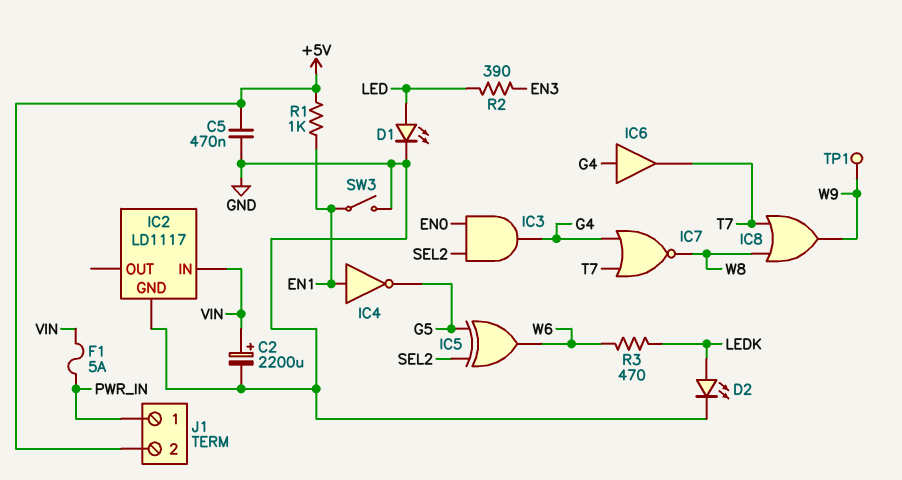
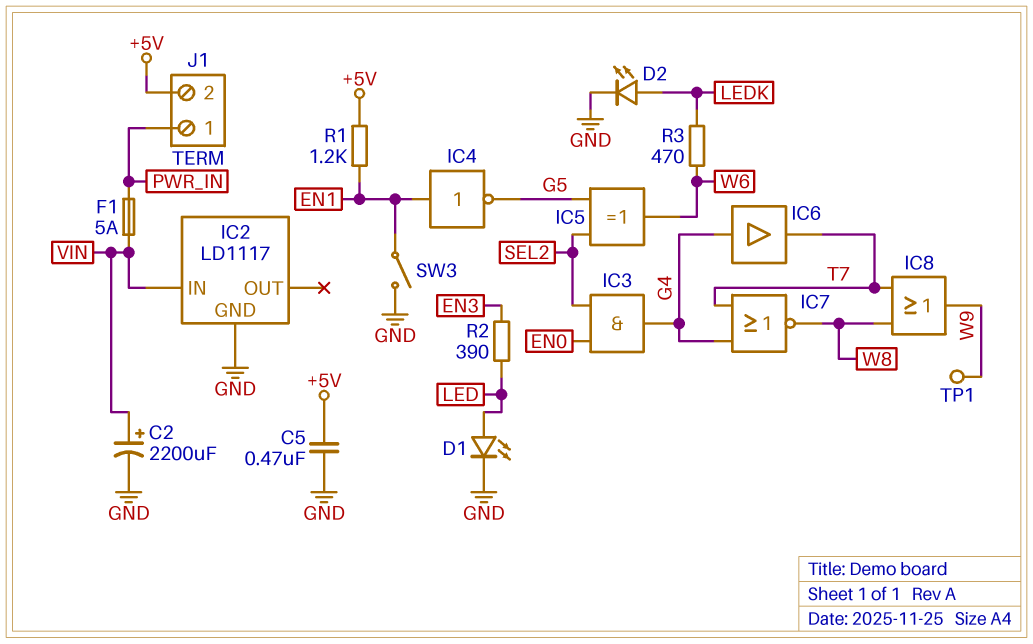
R1: 1k (+5V, EN1) -> 1.2k (+5V, EN1)

